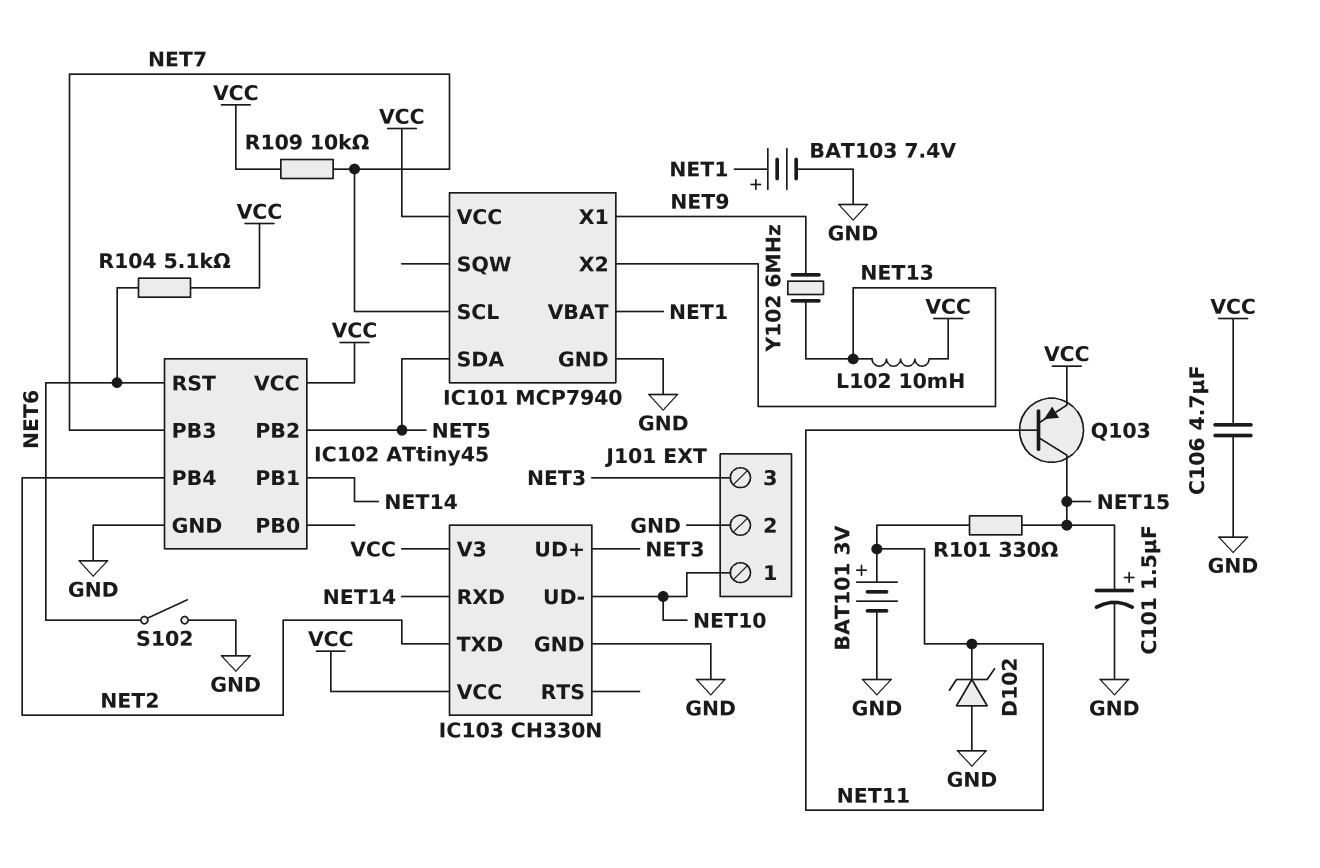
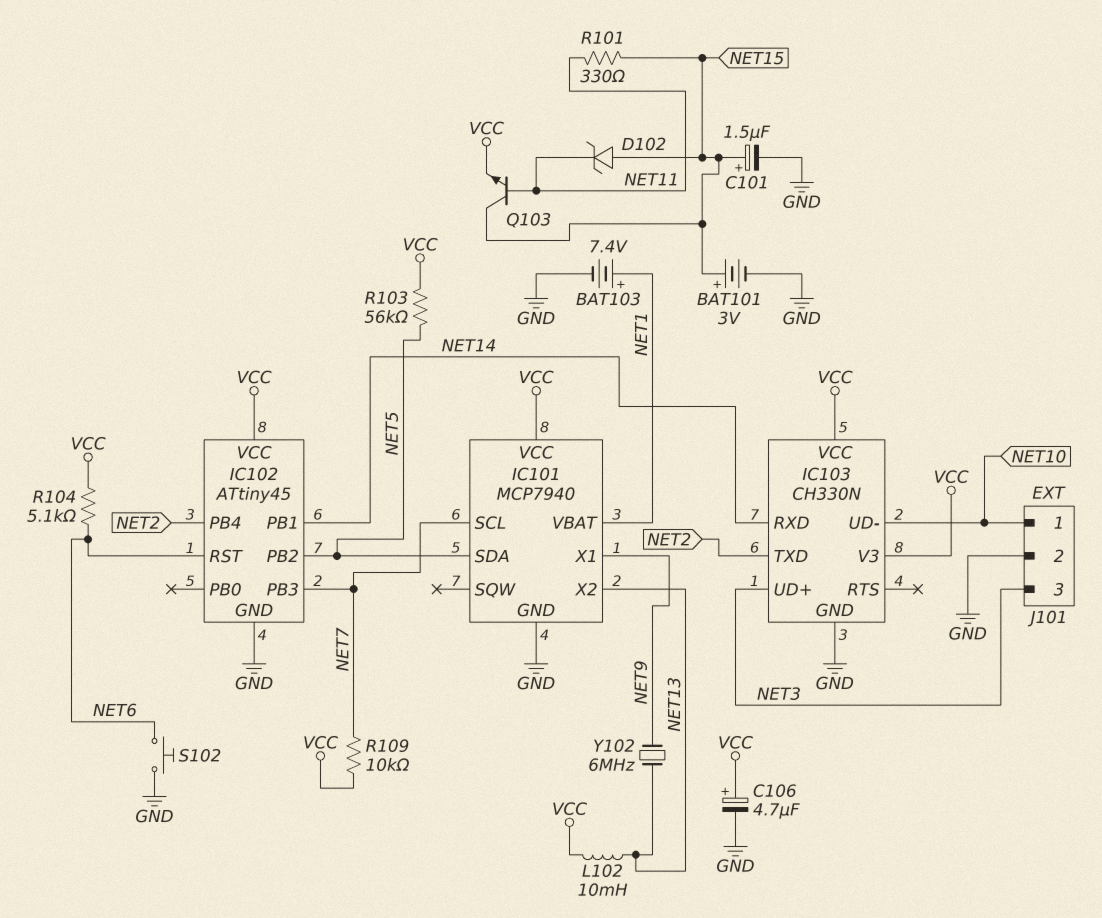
BAT101: 3V (plus NET11, minus GND) -> 3V (plus NET15, minus GND)
C106: 4.7uF (GND, VCC) -> 4.7uF (plus VCC, minus GND)
D102: zener (A GND, K NET11) -> zener (A NET15, K NET11)
Q103: PNP (B NET11, C NET15, E VCC) -> NPN (B NET11, C NET15, E VCC)
R103: none -> 56k (NET5, VCC)
S102: switch (GND, NET6) -> button (GND, NET6)

